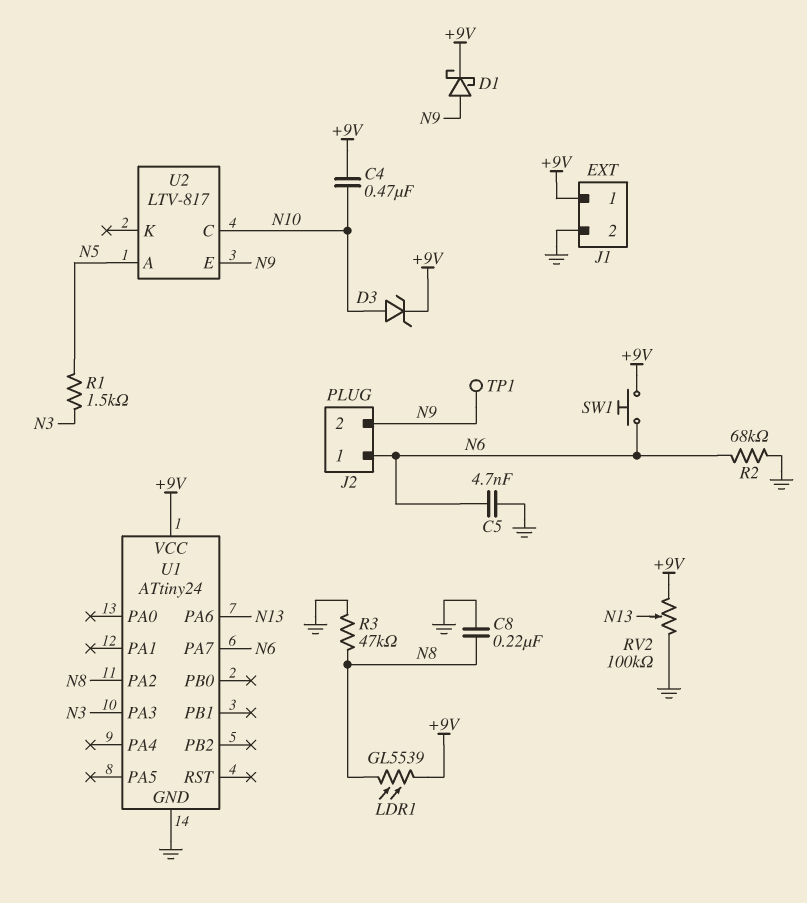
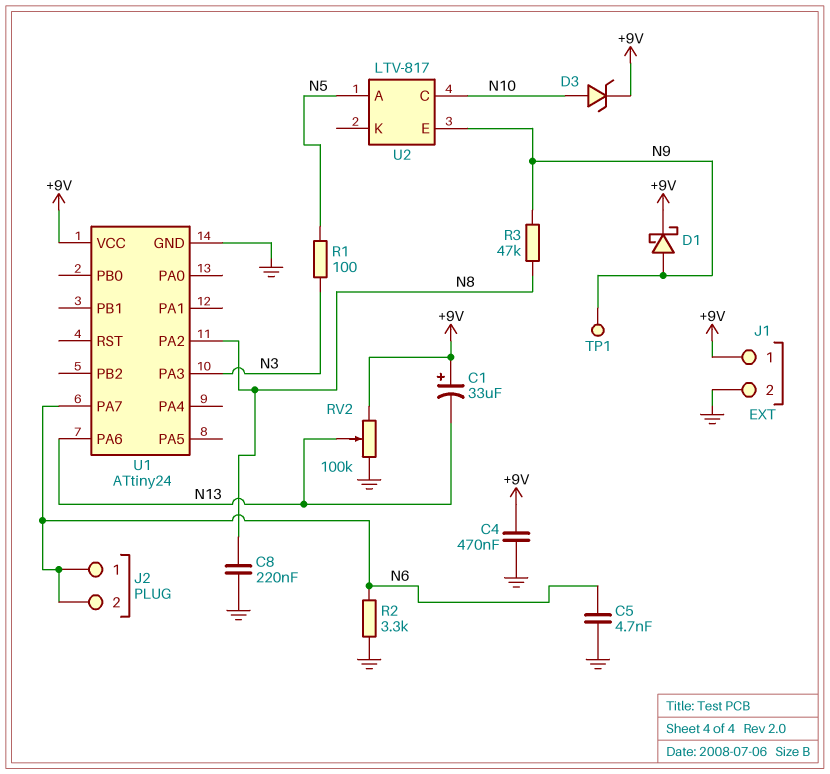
C1: none -> 33uF (plus +9V, minus N13)
C4: 470nF (+9V, N10) -> 470nF (+9V, GND)
J2 pin 2: N9 -> N6
LDR1: GL5539 (+9V, N8) -> none
R1: 1.5k (N3, N5) -> 100 (N3, N5)
R2: 68k (GND, N6) -> 3.3k (GND, N6)
R3: 47k (GND, N8) -> 47k (N8, N9)
SW1: button (+9V, N6) -> none

